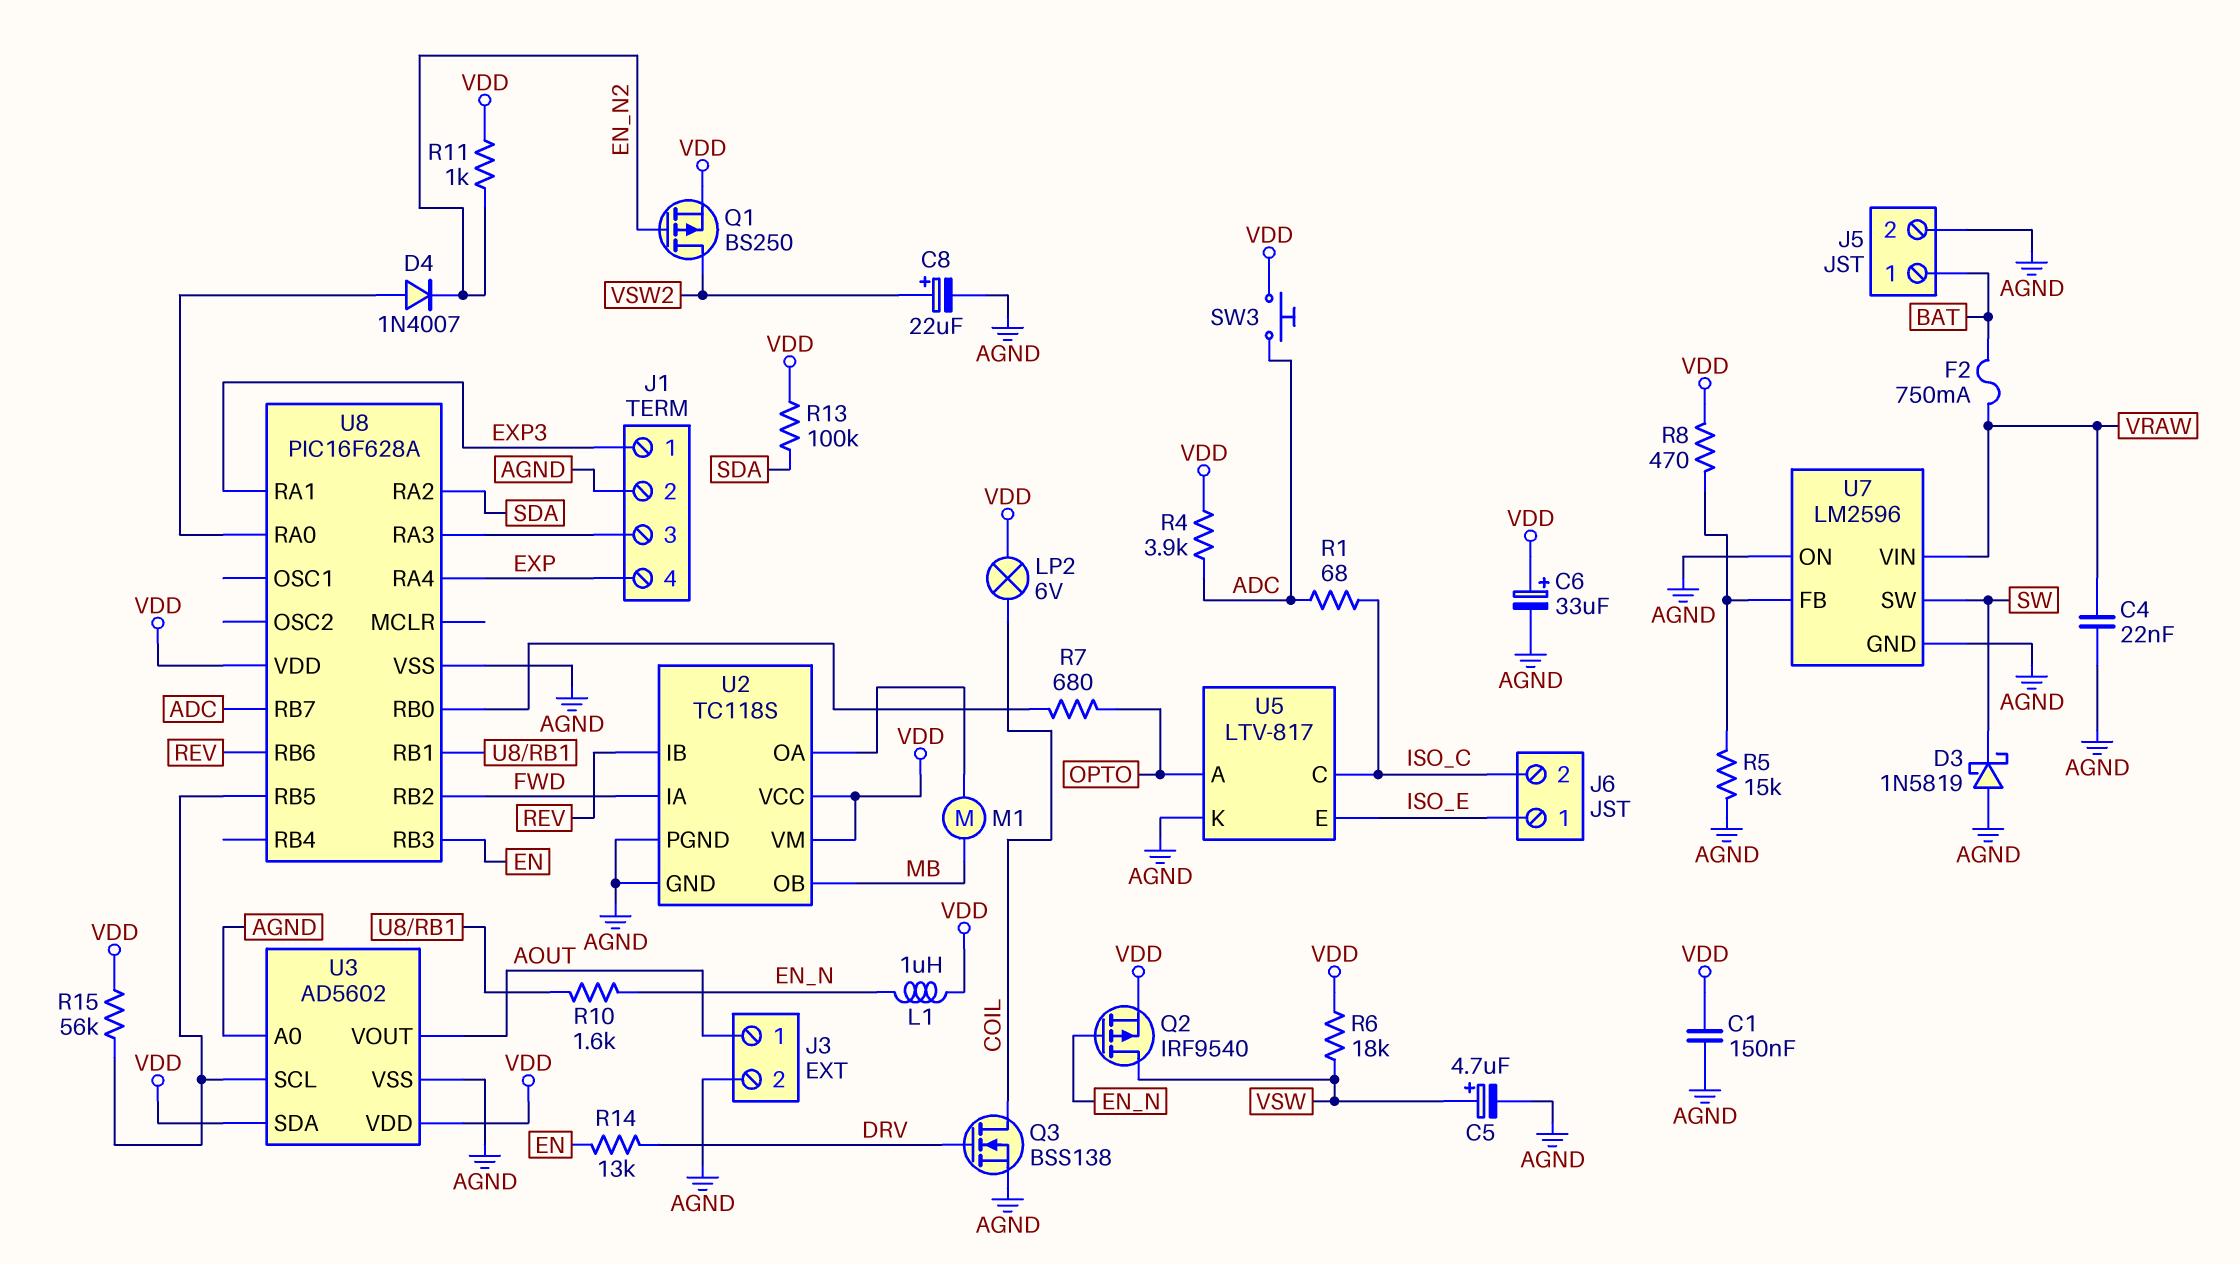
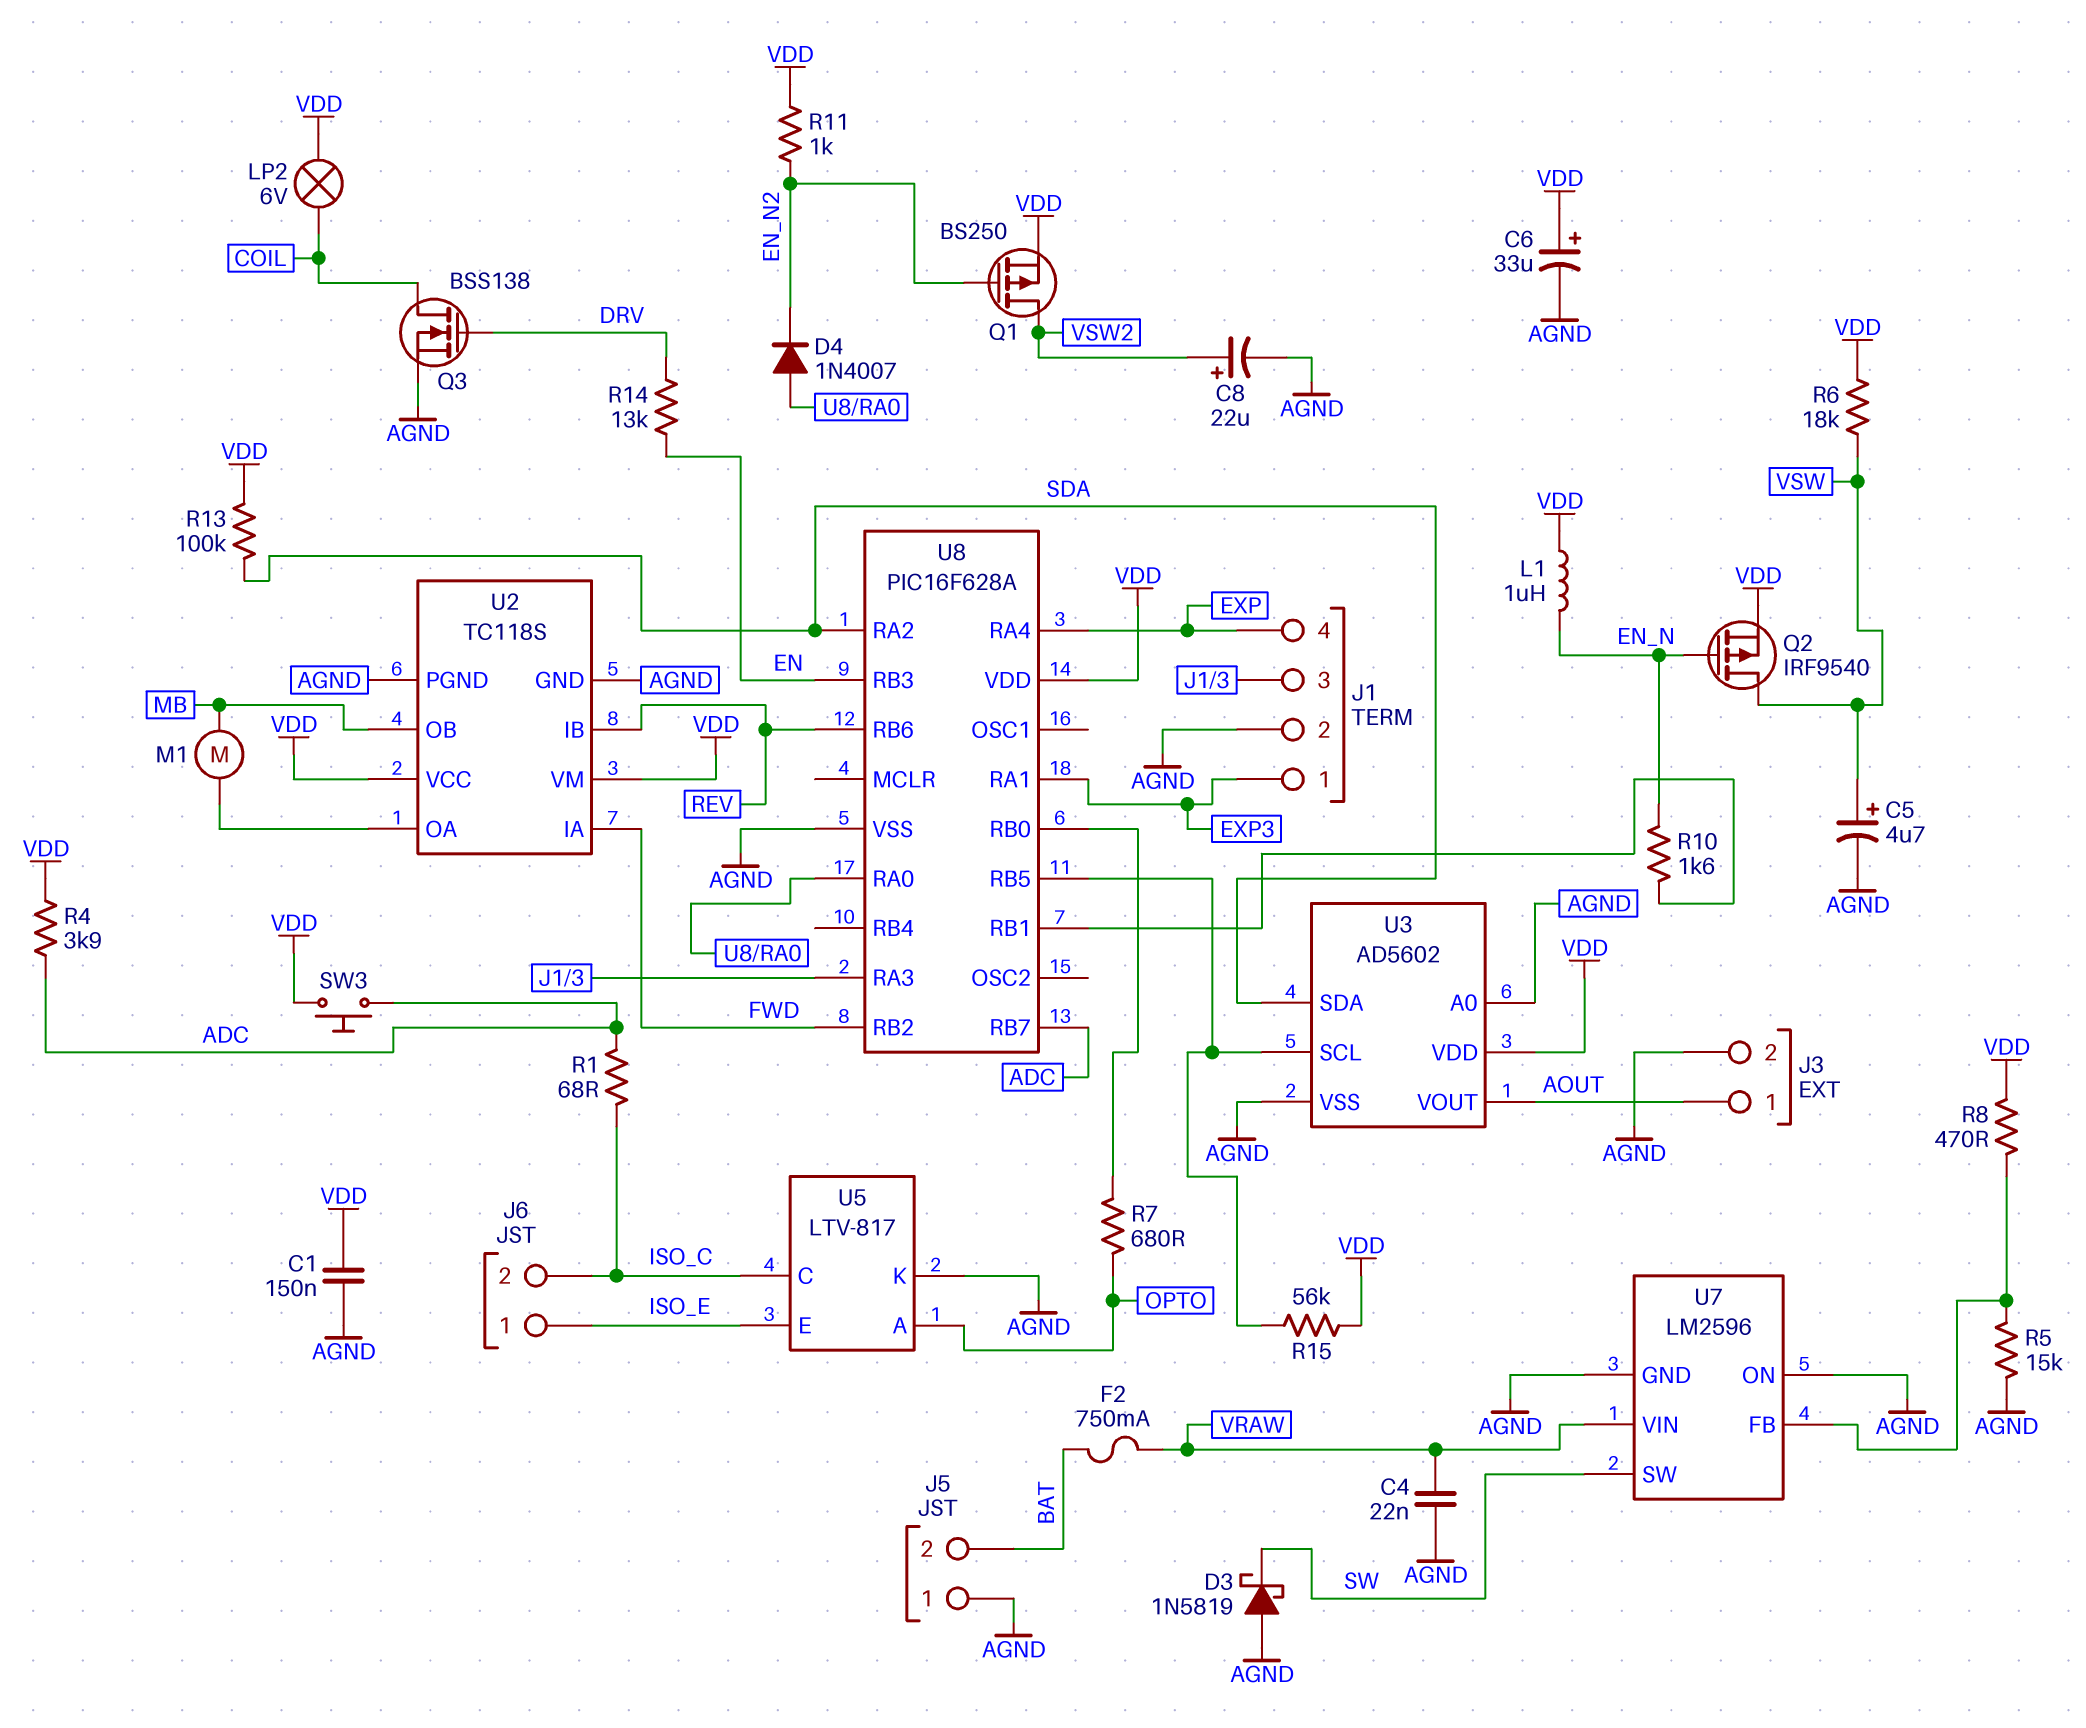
J5 pin 1: BAT -> AGND
J5 pin 2: AGND -> BAT
U3 pin SDA: VDD -> SDA

